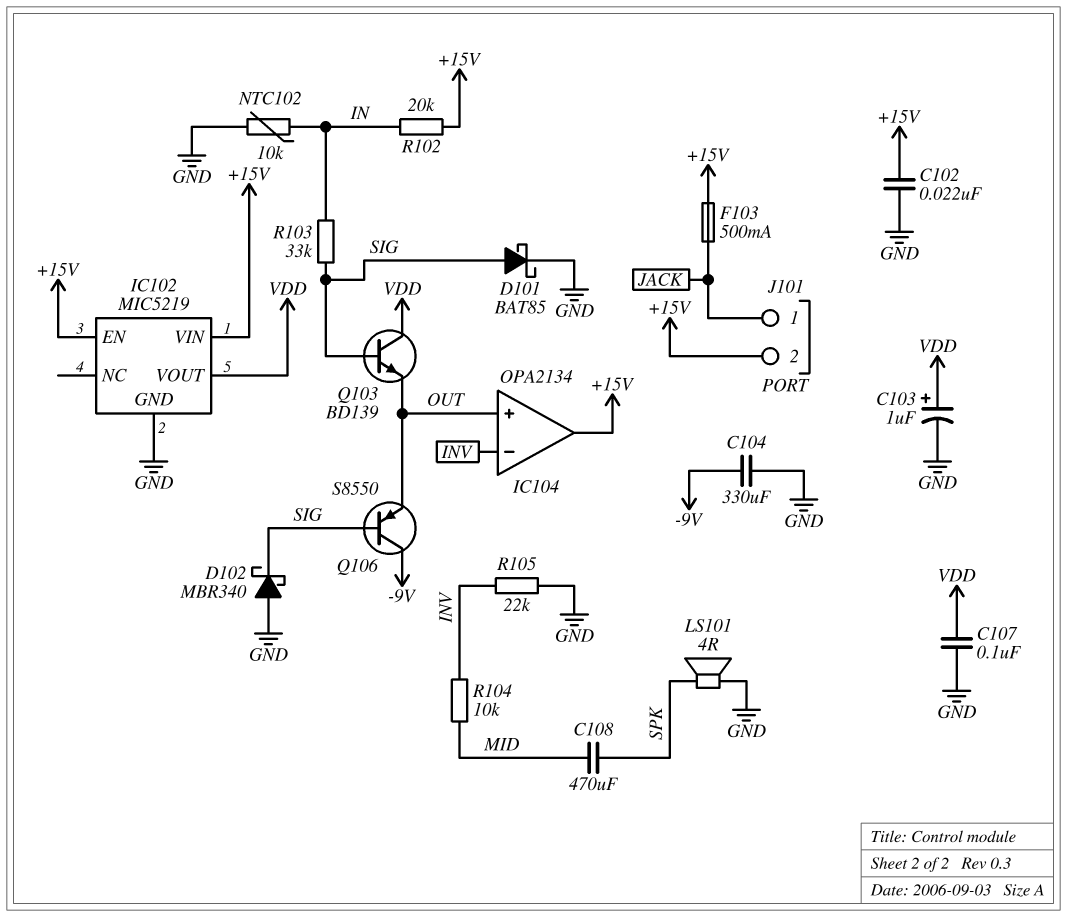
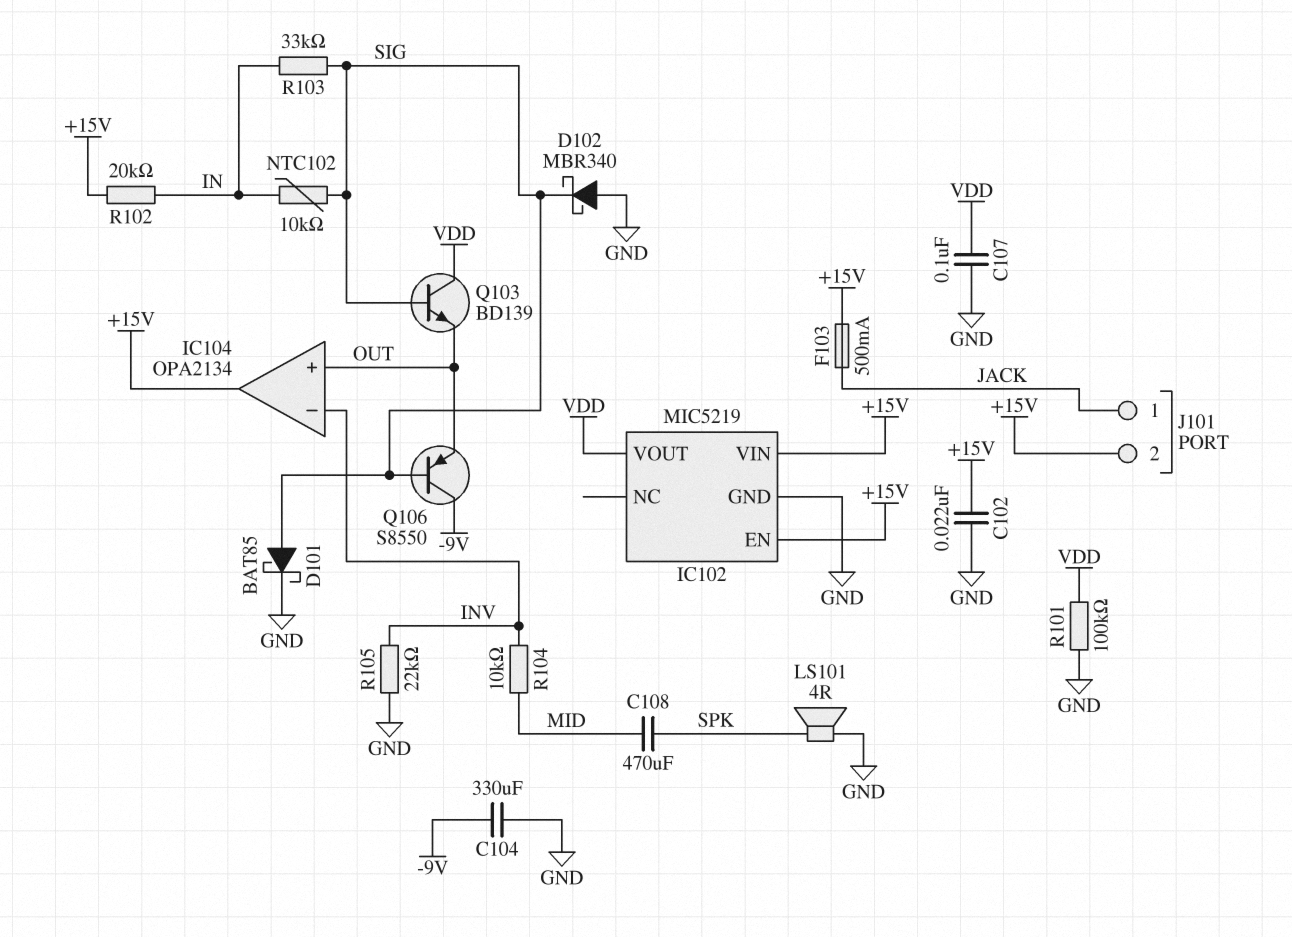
C103: 1uF (plus VDD, minus GND) -> none
NTC102: 10k (GND, IN) -> 10k (IN, SIG)
R101: none -> 100k (GND, VDD)

